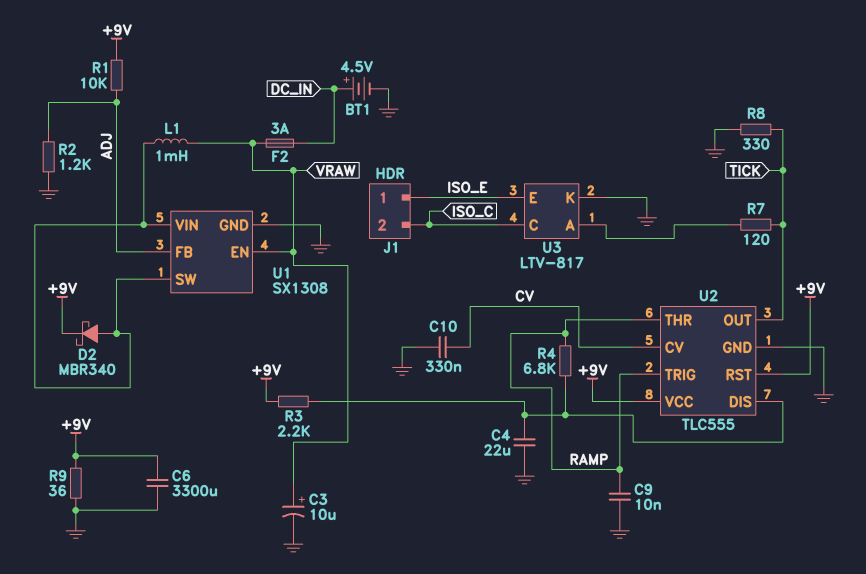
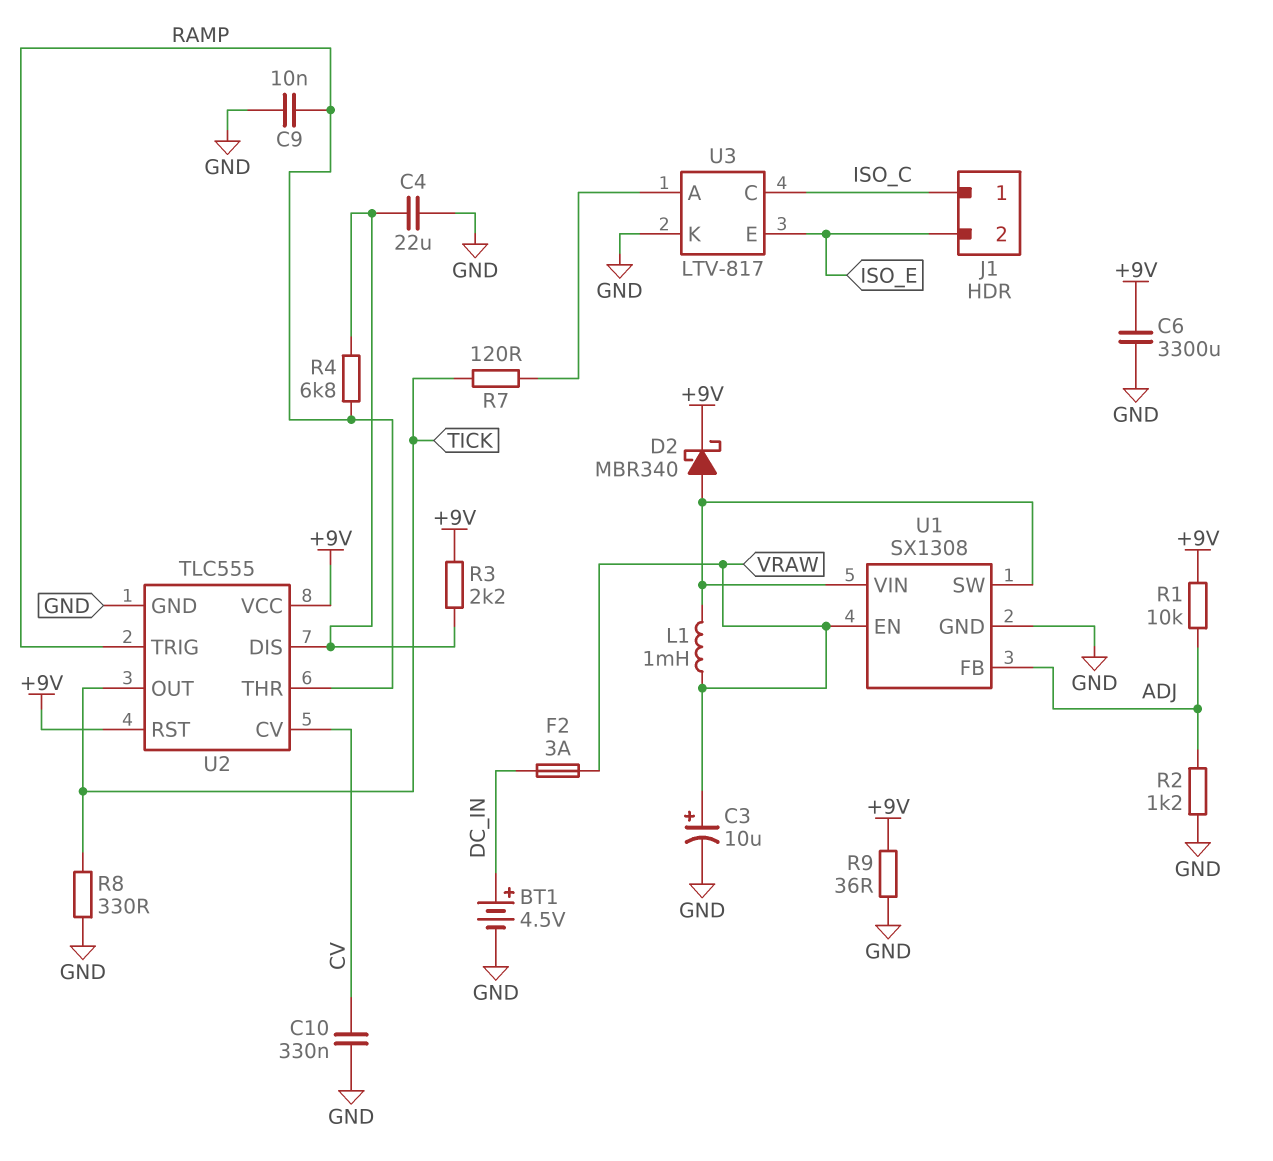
J1 pin 1: ISO_E -> ISO_C
J1 pin 2: ISO_C -> ISO_E

